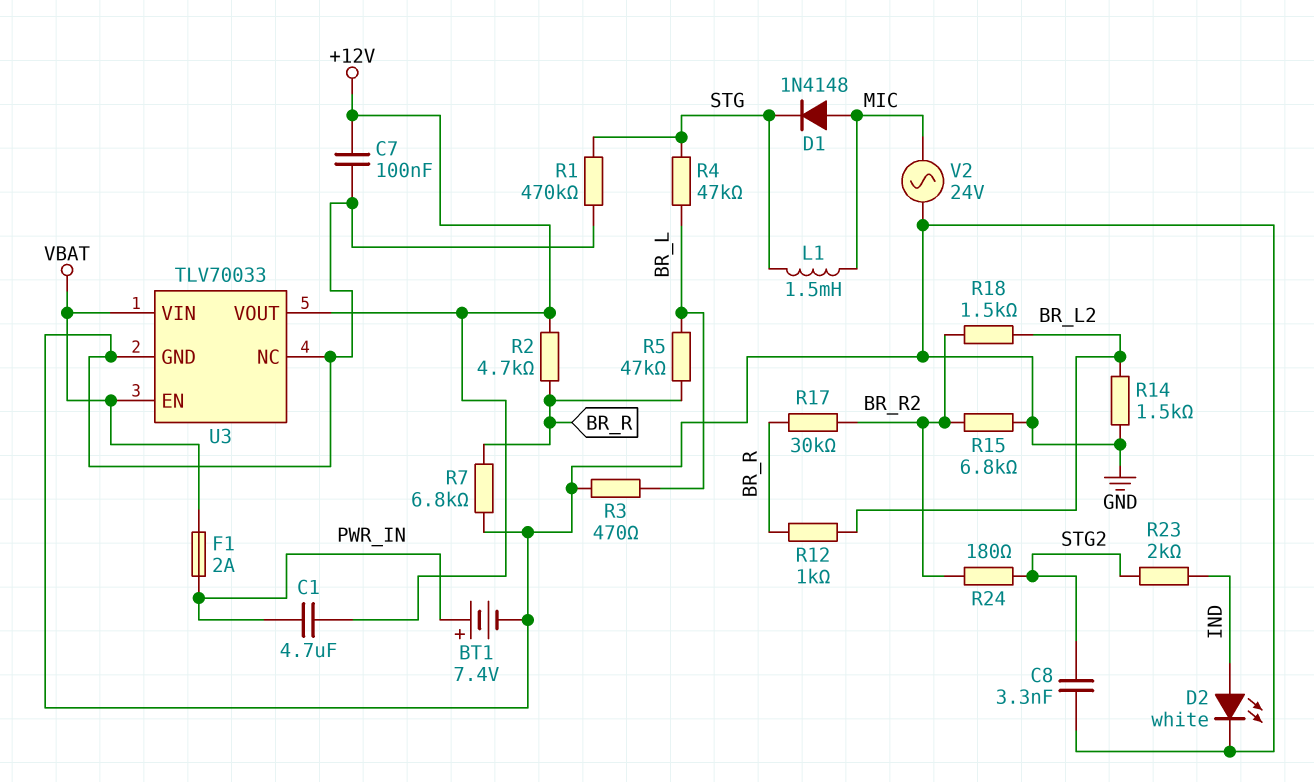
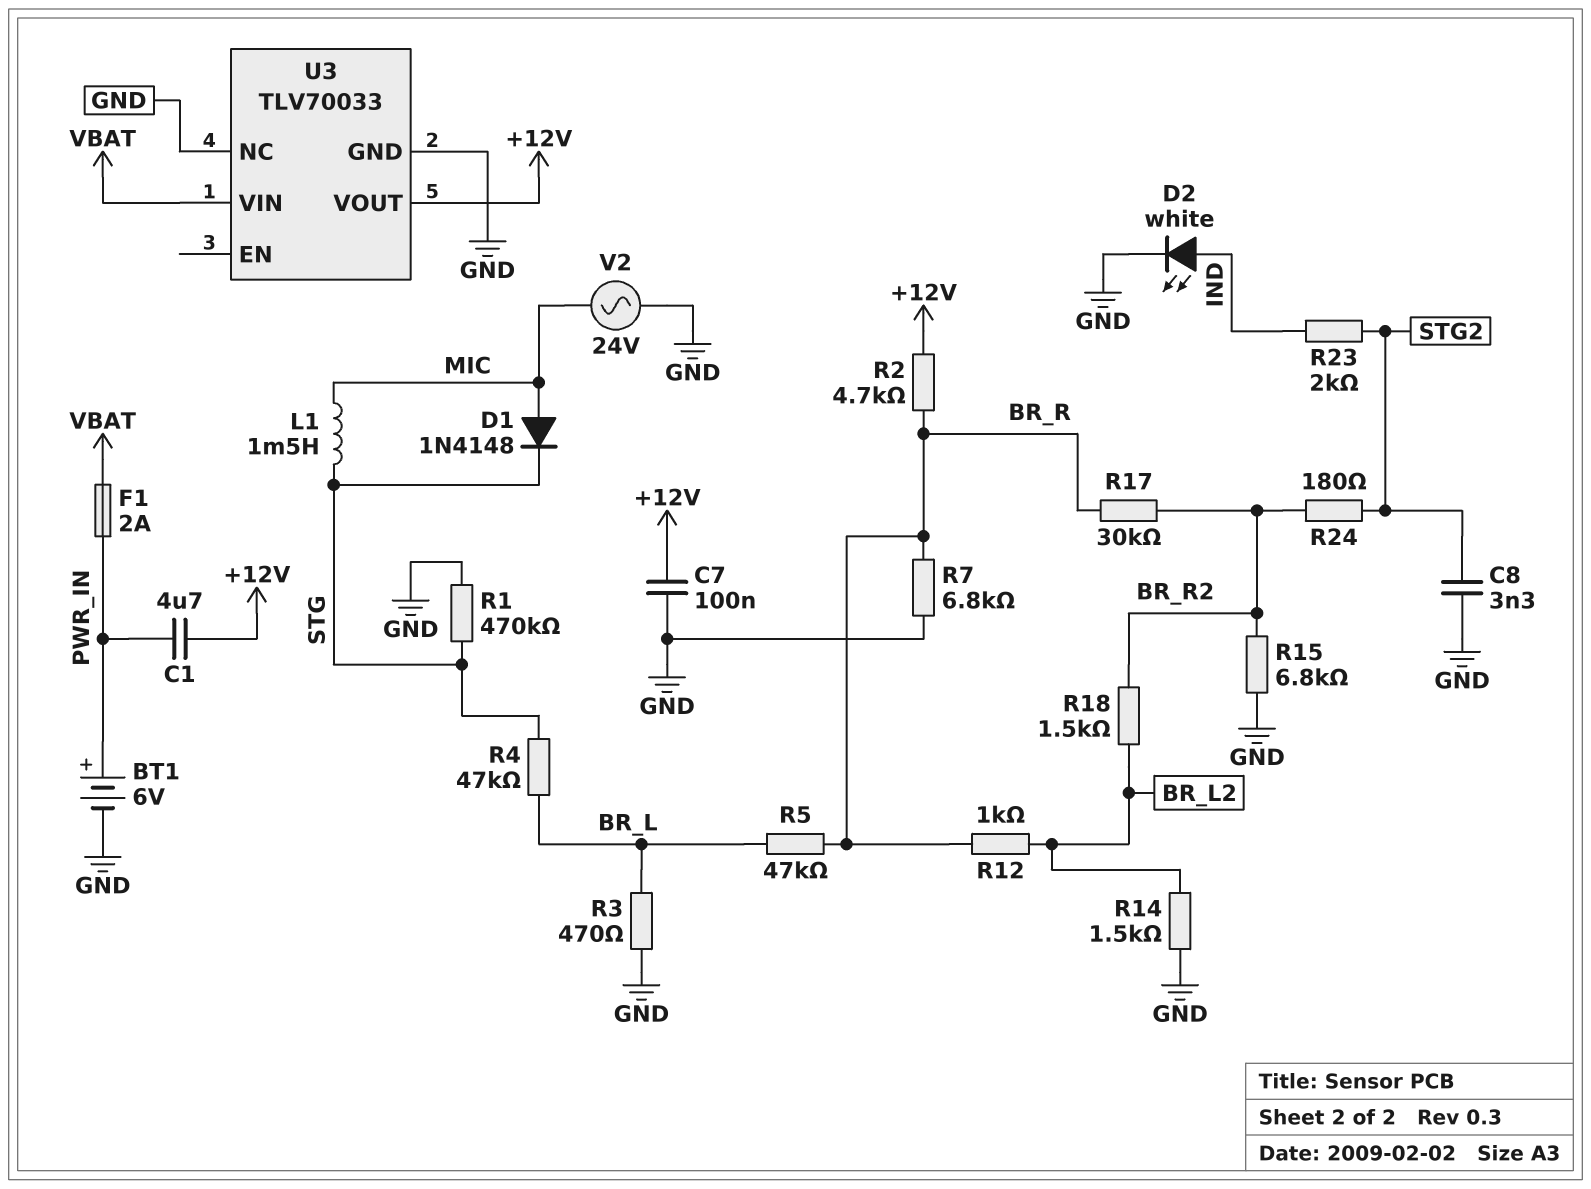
BT1: 7.4V (plus PWR_IN, minus GND) -> 6V (plus PWR_IN, minus GND)
U3 pin EN: VBAT -> none

